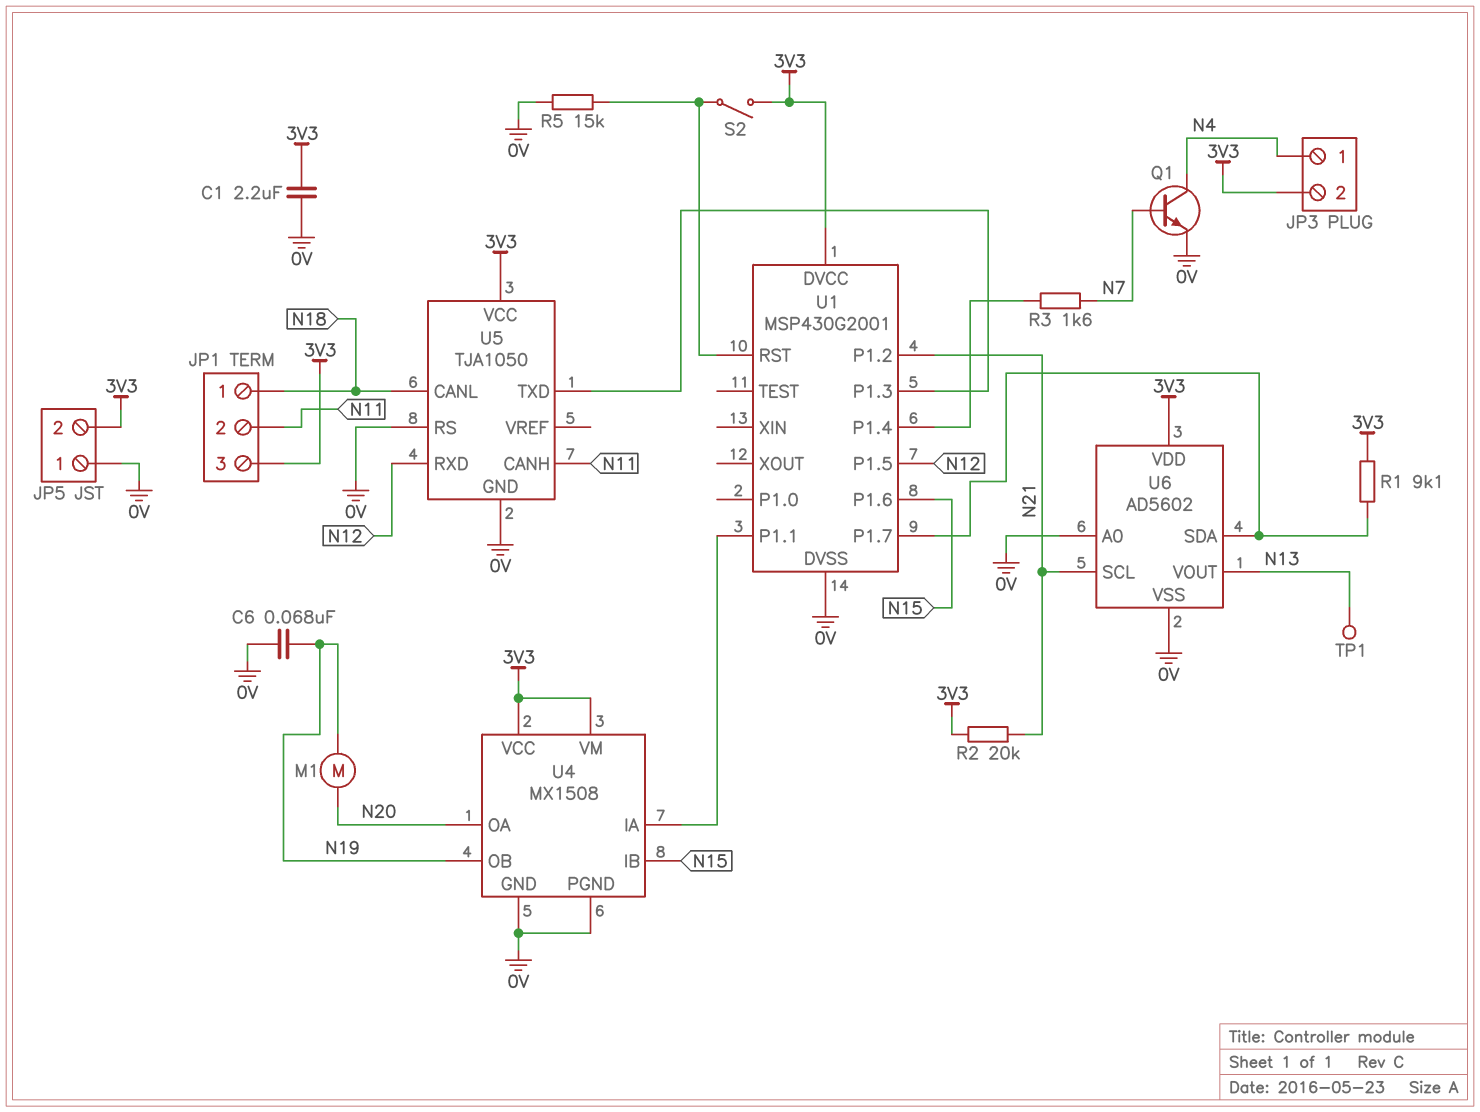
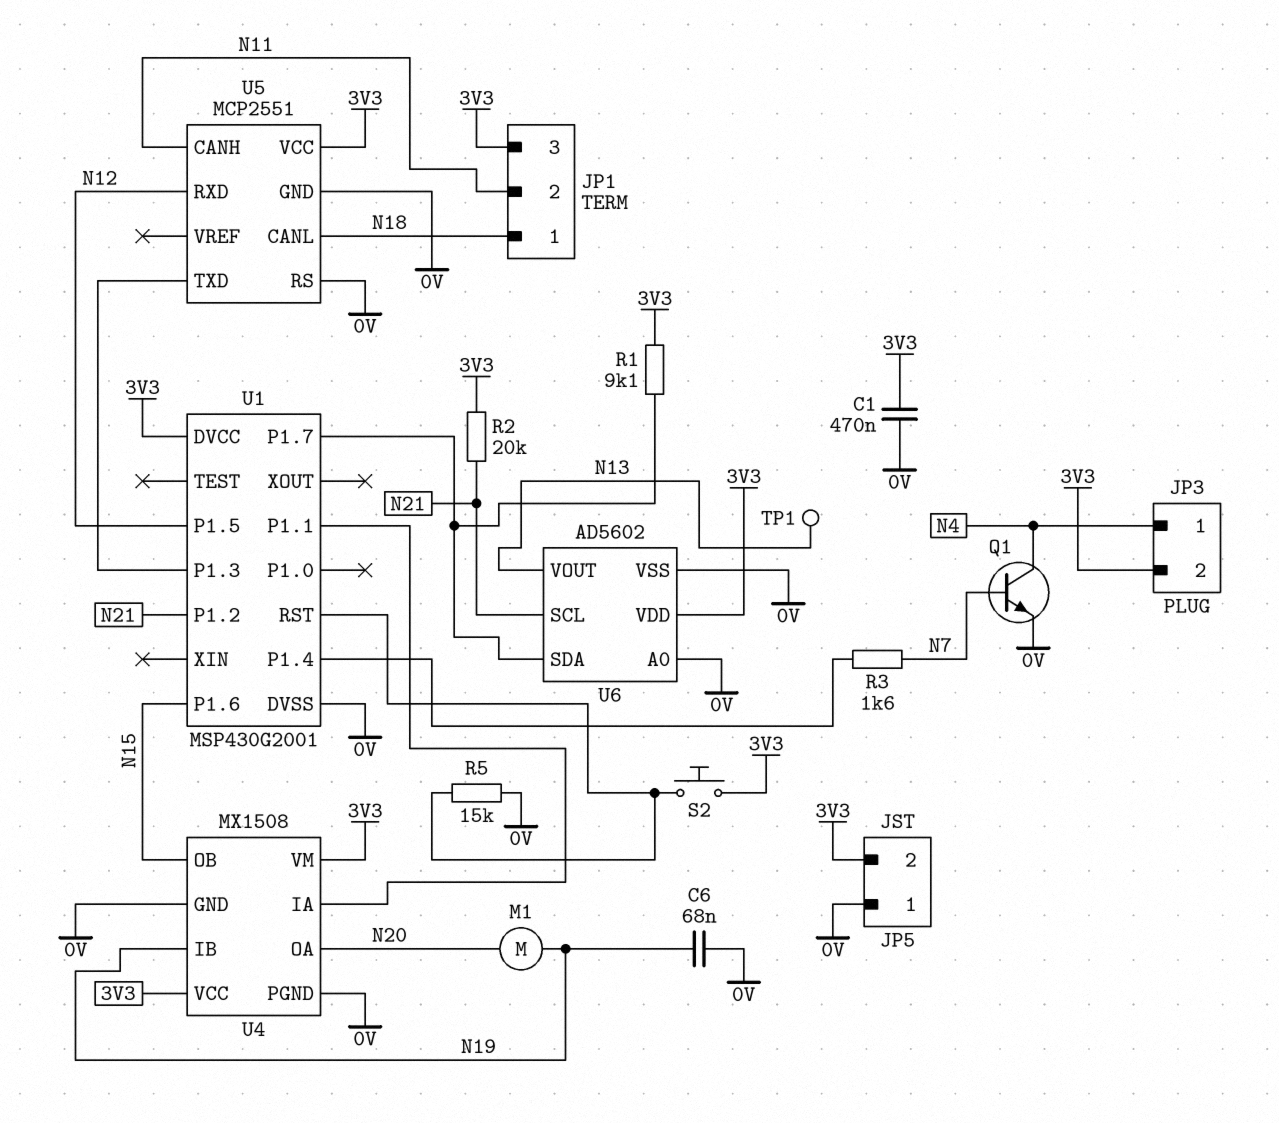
C1: 2.2uF (0V, 3V3) -> 470nF (0V, 3V3)
S2: switch (3V3, U1/RST) -> button (3V3, U1/RST)
U4 pin IB: N15 -> N19
U4 pin OB: N19 -> N15
U5: TJA1050 -> MCP2551

